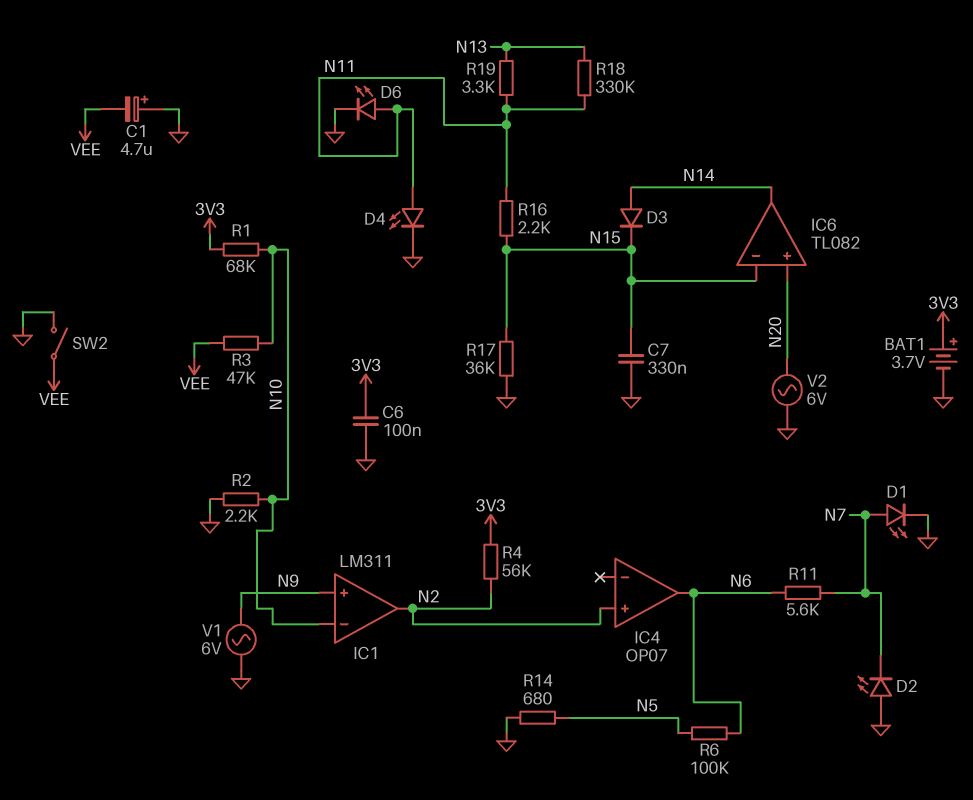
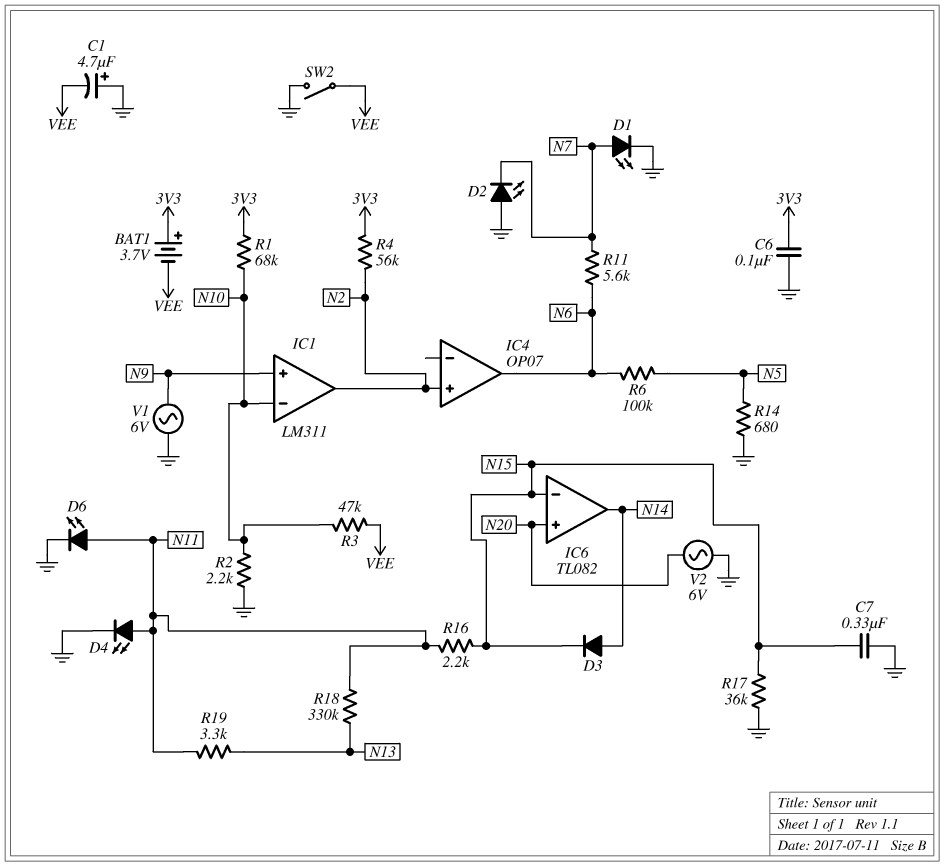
BAT1: 3.7V (plus 3V3, minus GND) -> 3.7V (plus 3V3, minus VEE)

